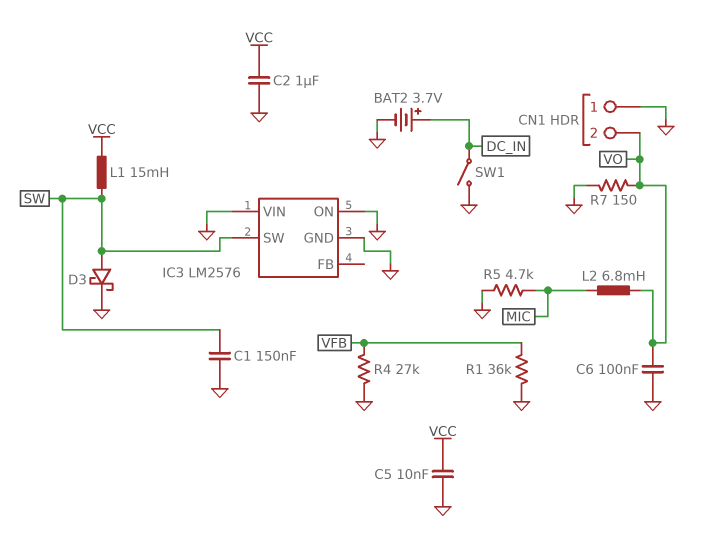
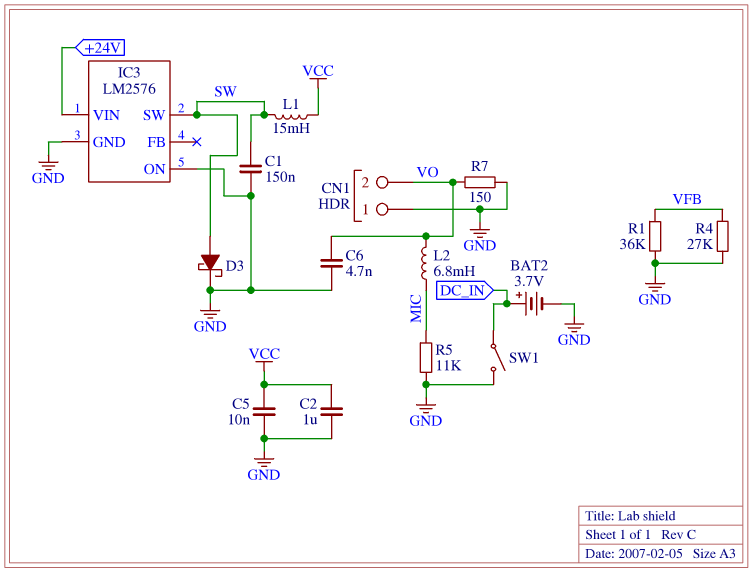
C6: 100nF (GND, VO) -> 4.7nF (GND, VO)
IC3 pin VIN: GND -> +24V
R5: 4.7k (GND, MIC) -> 11k (GND, MIC)

